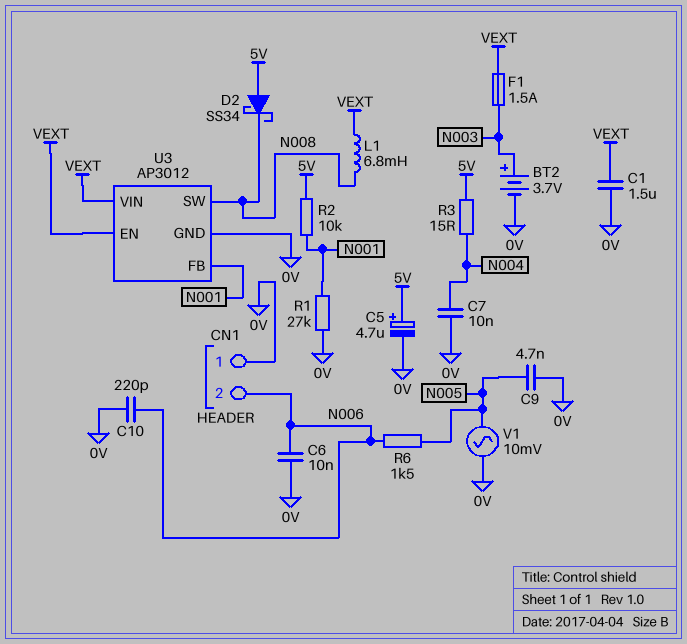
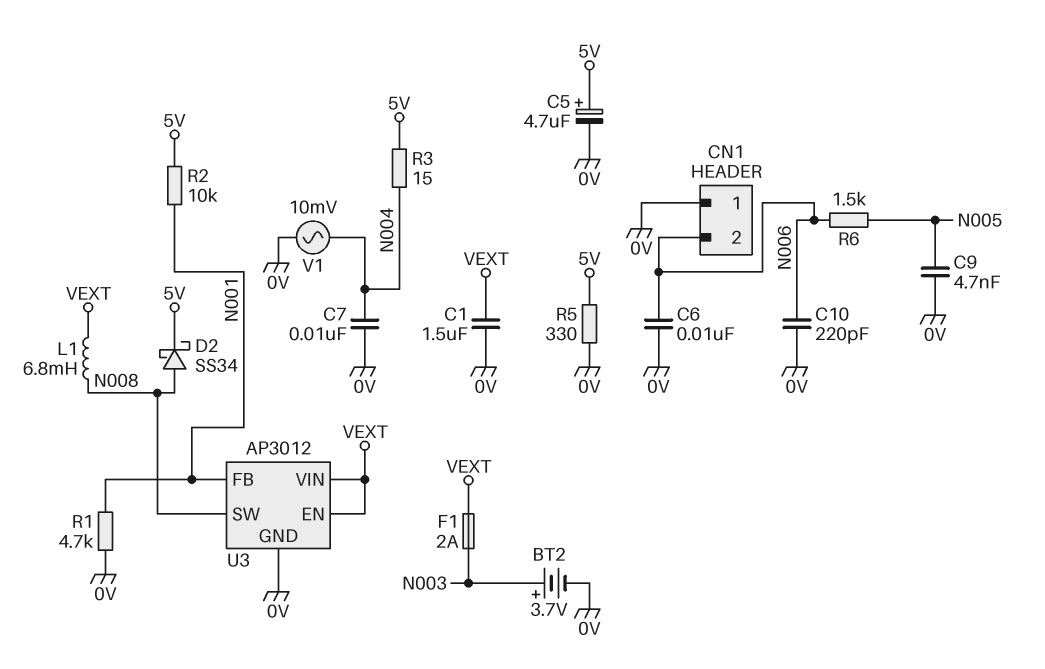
D2: schottky SS34 (A 5V, K N008) -> schottky SS34 (A N008, K 5V)
F1: 1.5A (N003, VEXT) -> 2A (N003, VEXT)
R1: 27k (0V, N001) -> 4.7k (0V, N001)
R5: none -> 330 (0V, 5V)
V1: AC 10mV (0V, N005) -> AC 10mV (0V, N004)

